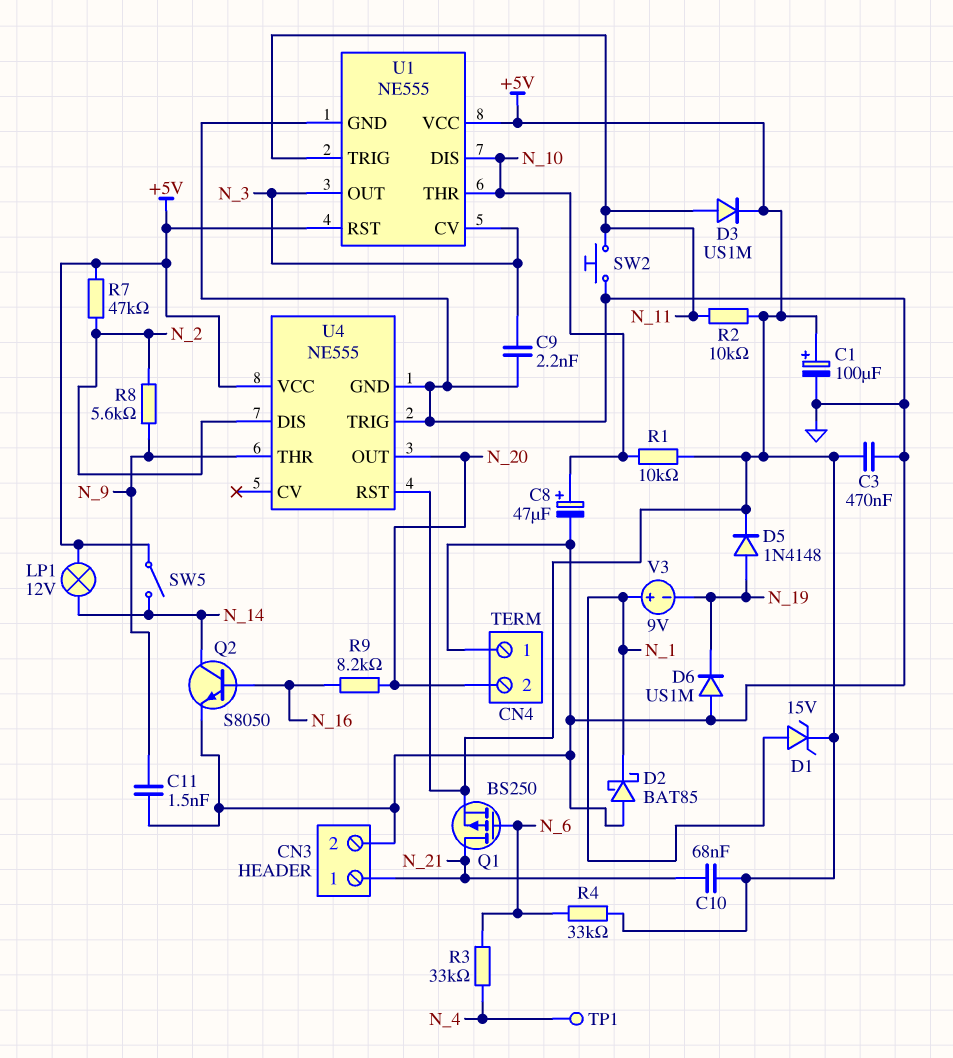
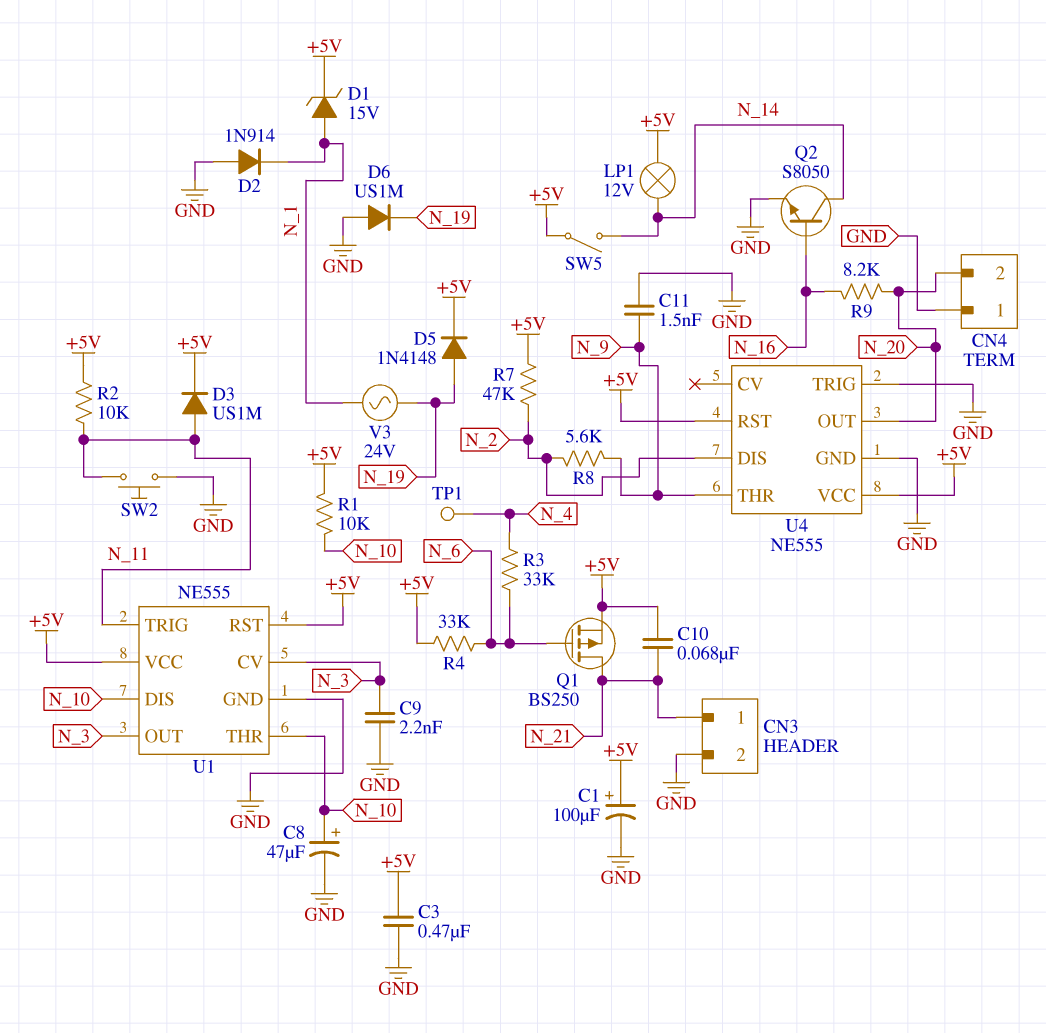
D2: schottky BAT85 (A GND, K N_1) -> diode 1N914 (A GND, K N_1)
V3: 9V (plus N_1, minus N_19) -> AC 24V (N_1, N_19)

